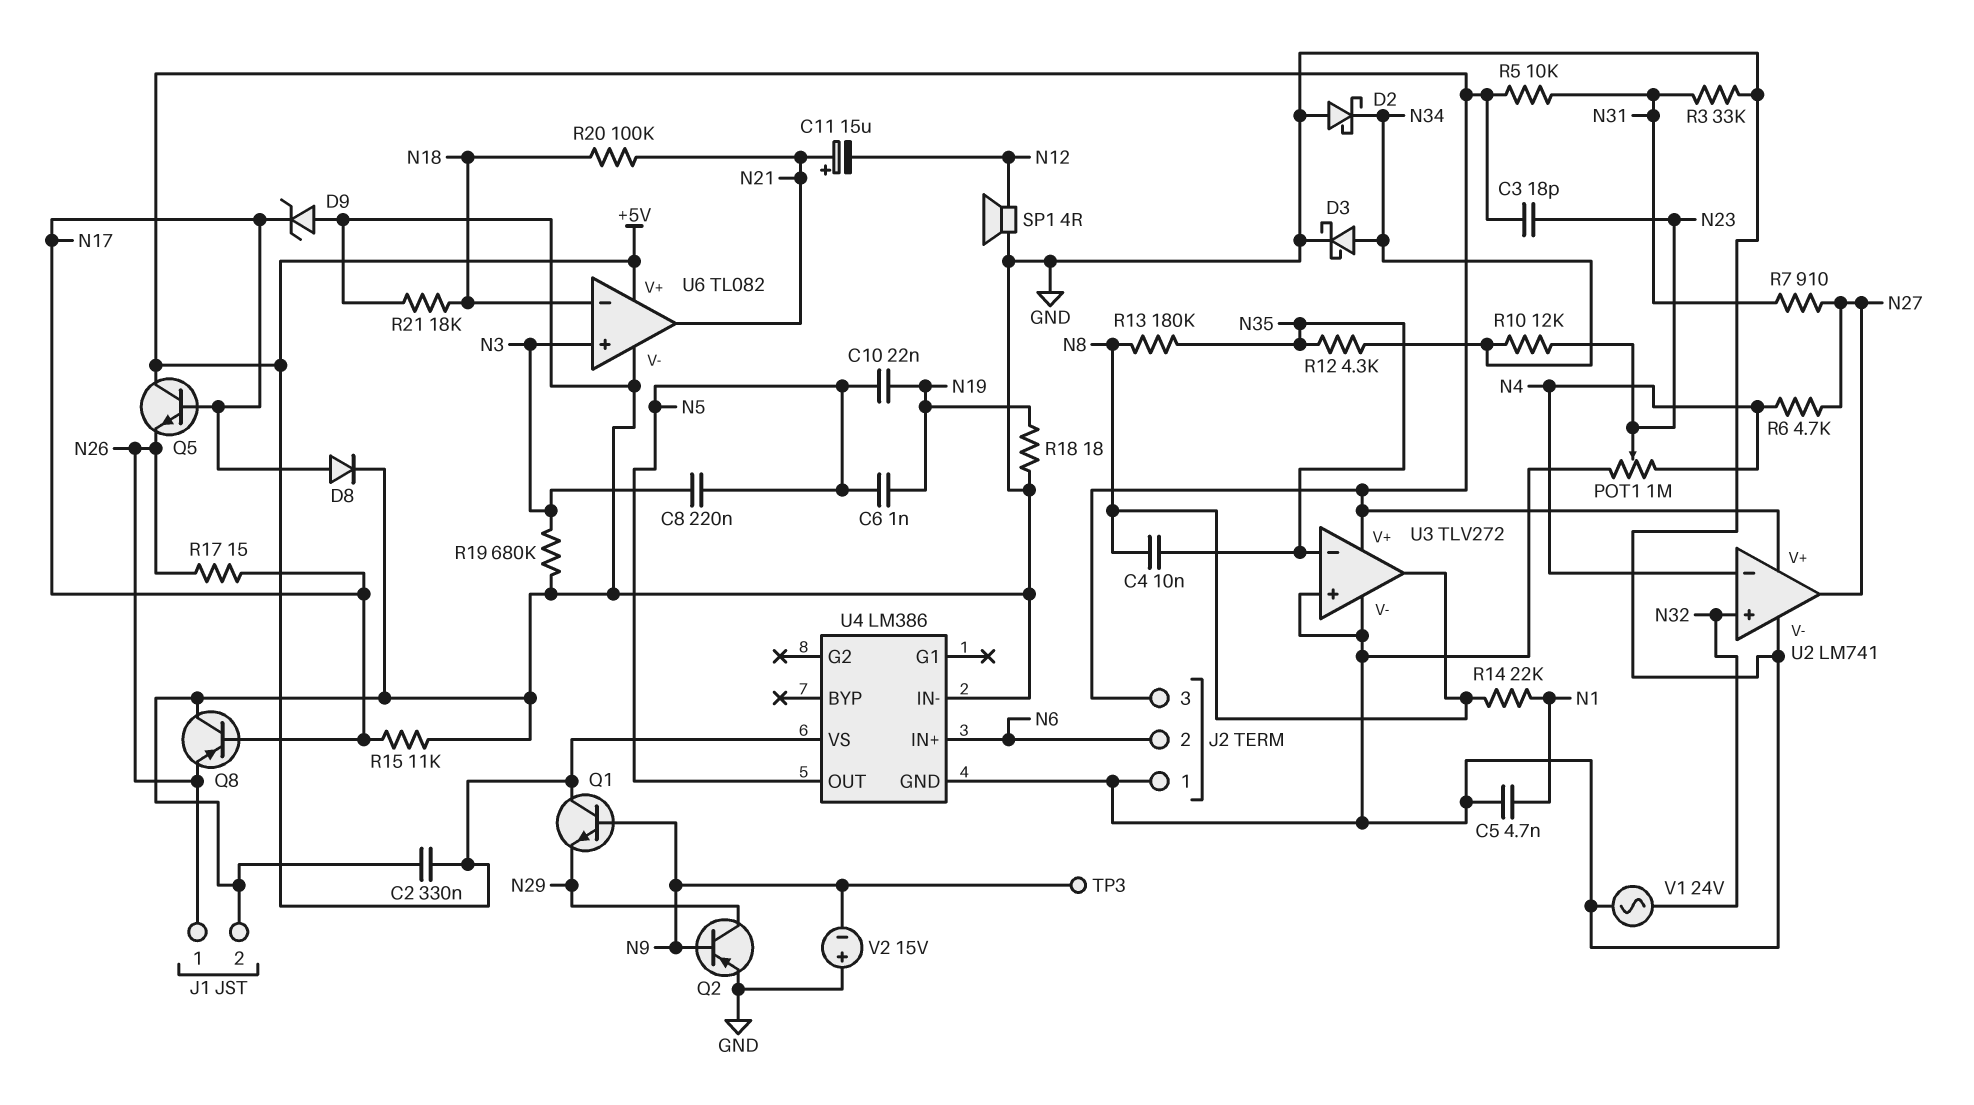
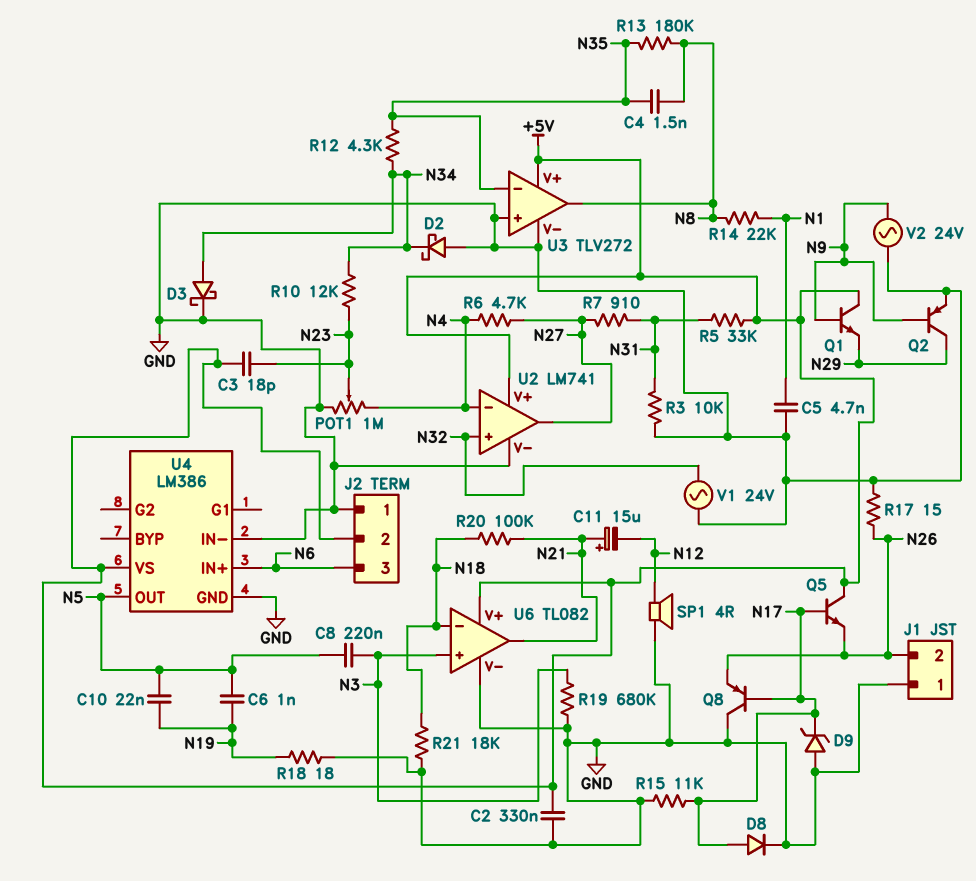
C4: 10nF (N8, N35) -> 1.5nF (N8, N35)
J1 pin 1: N26 -> GND
J1 pin 2: GND -> N26
J2 pin 2: N6 -> +5V
J2 pin 3: +5V -> N6
R3: 33k (GND, N31) -> 10k (GND, N31)
R5: 10k (+5V, N31) -> 33k (+5V, N31)
R17: 15 (N17, N26) -> 15 (GND, N26)
TP3: test point (N9) -> none
V2: 15V (plus GND, minus N9) -> AC 24V (GND, N9)

